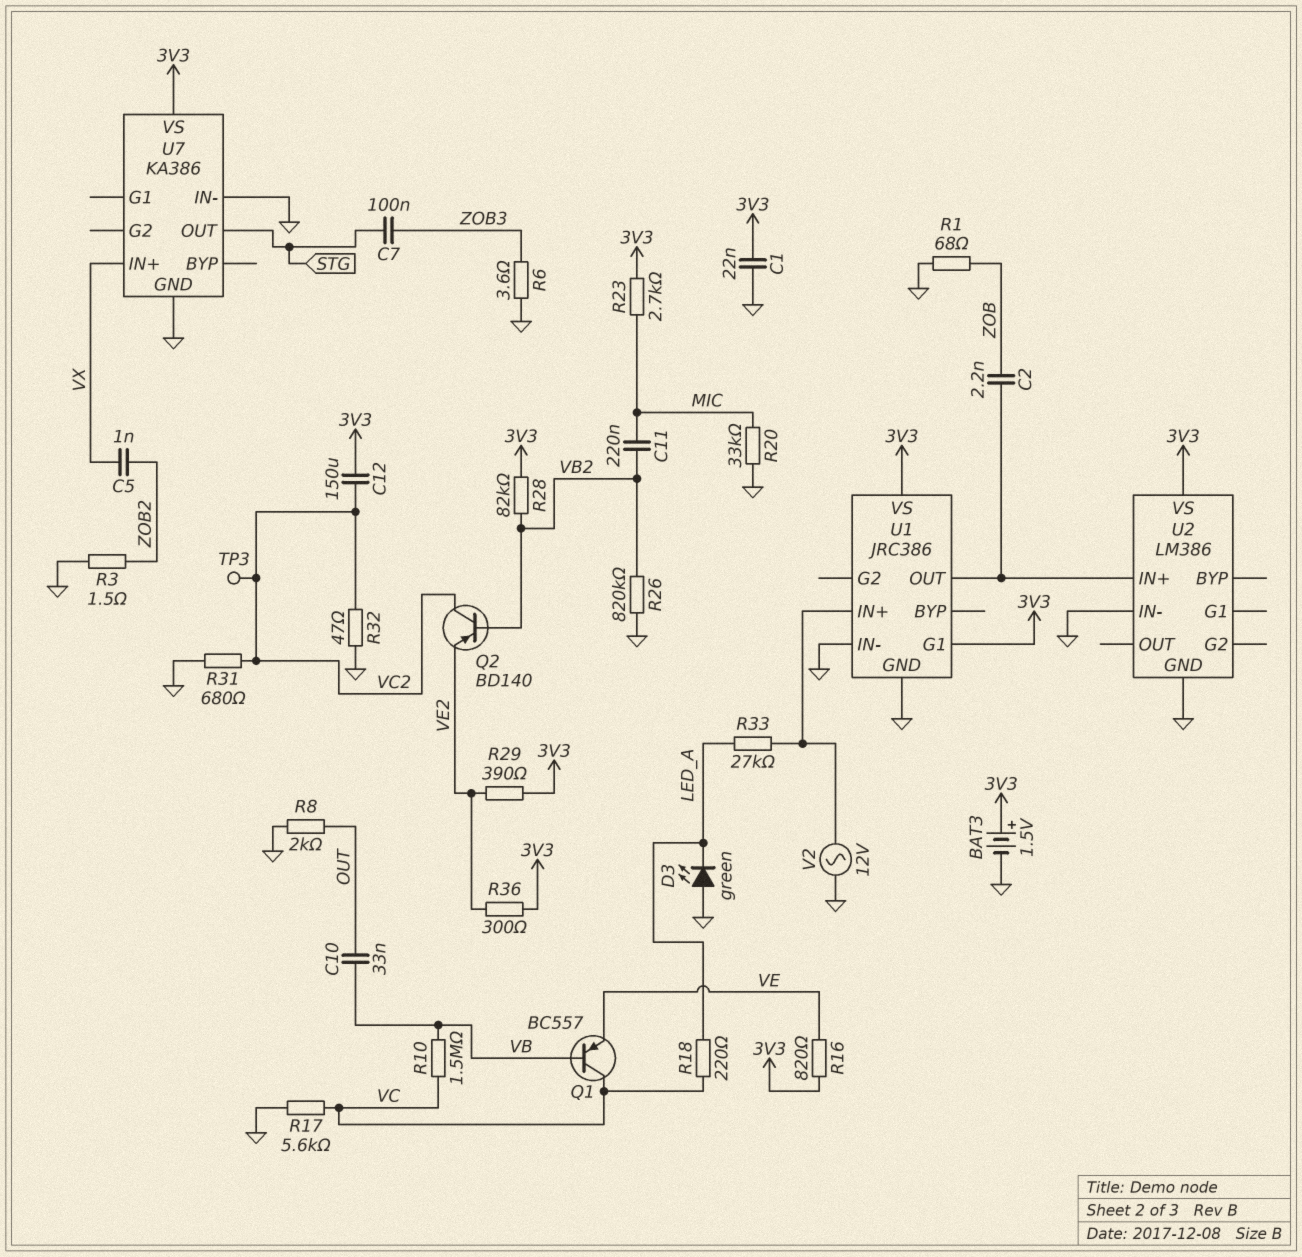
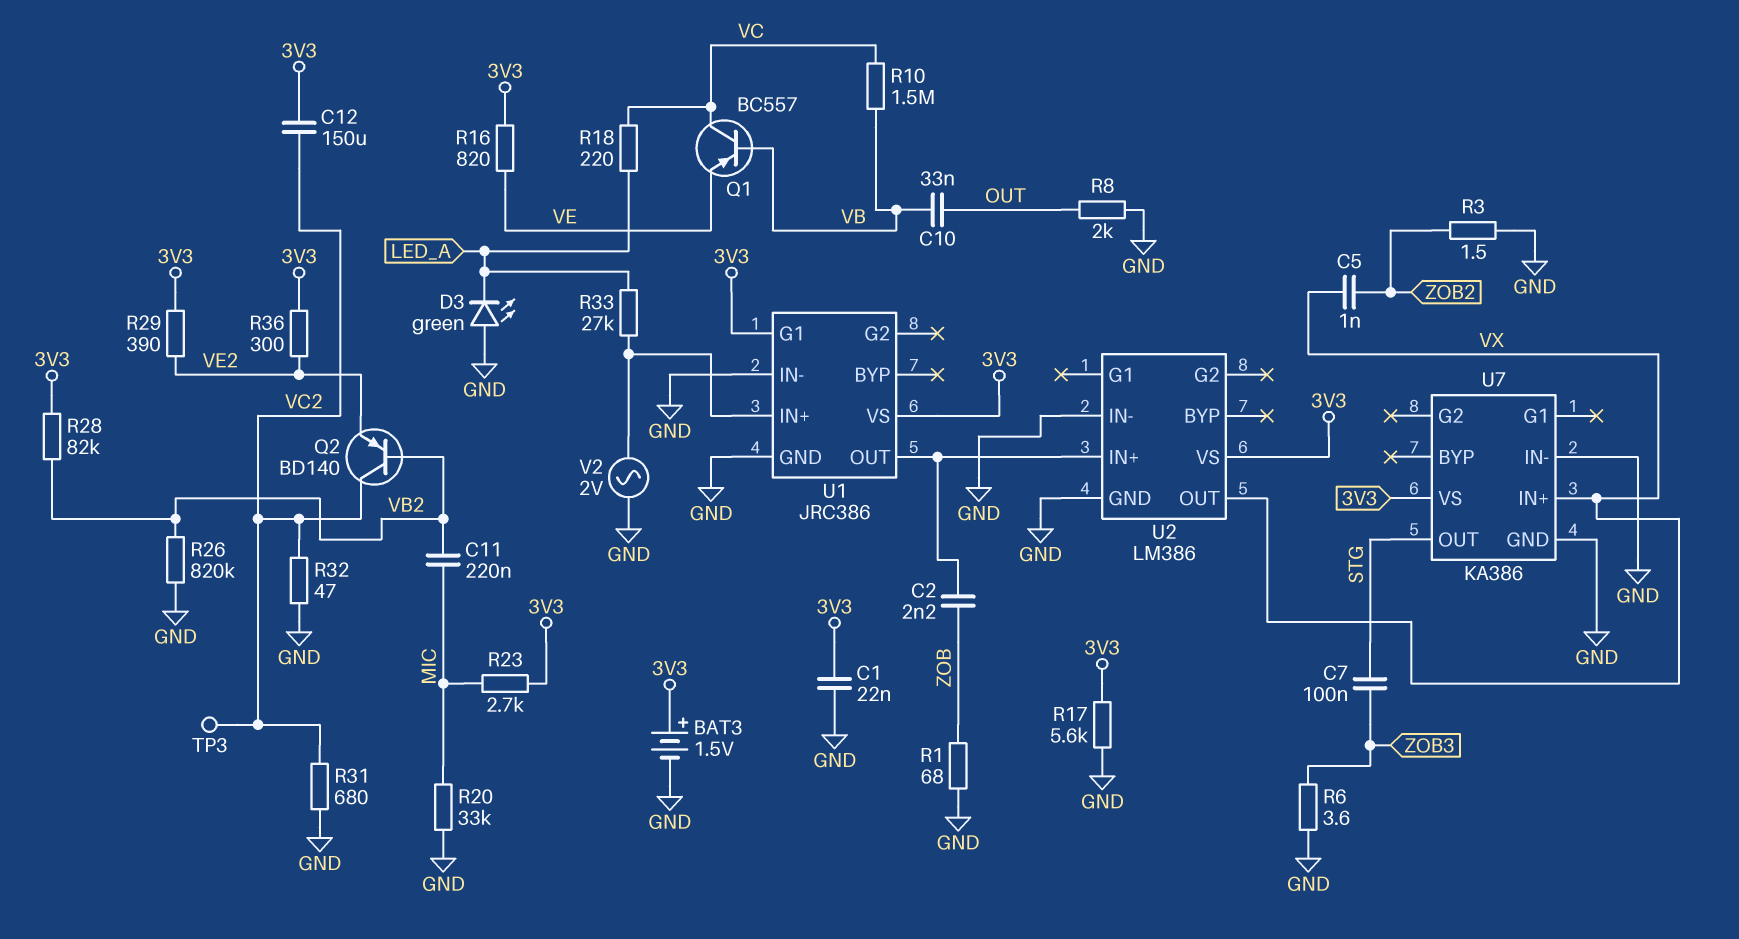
R17: 5.6k (GND, VC) -> 5.6k (3V3, GND)
U2 pin OUT: none -> VX
V2: AC 12V (GND, U1/IN+) -> AC 2V (GND, U1/IN+)

